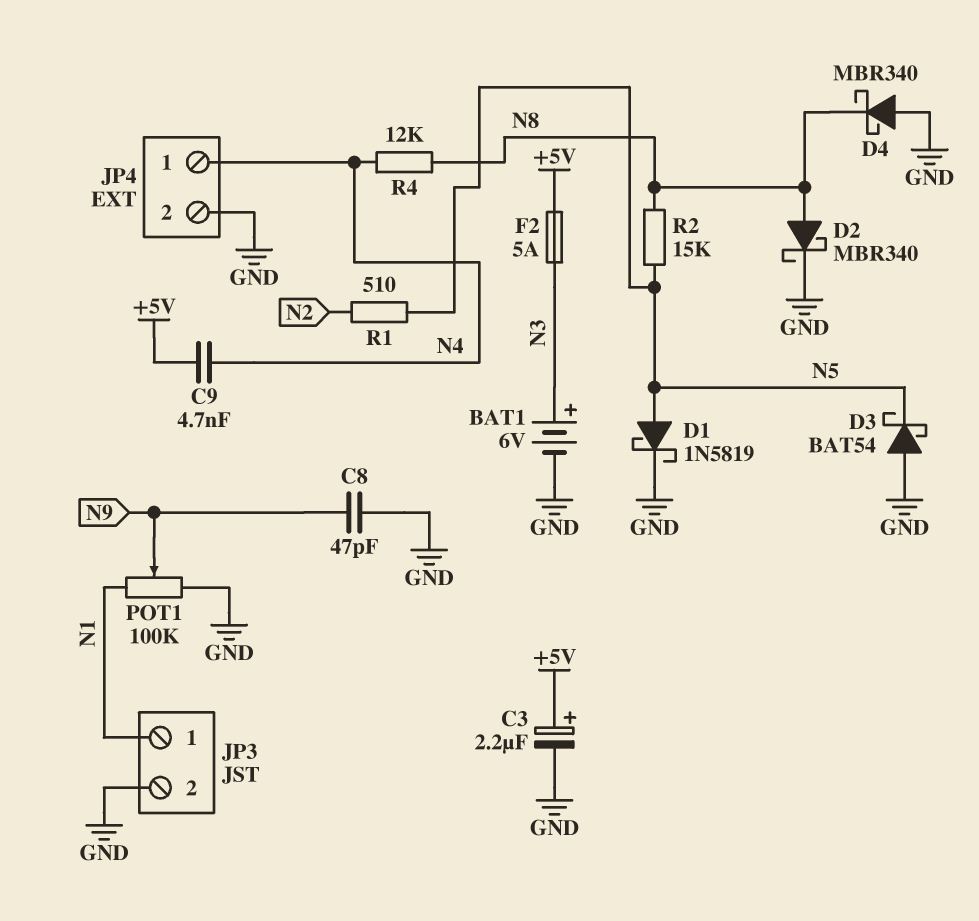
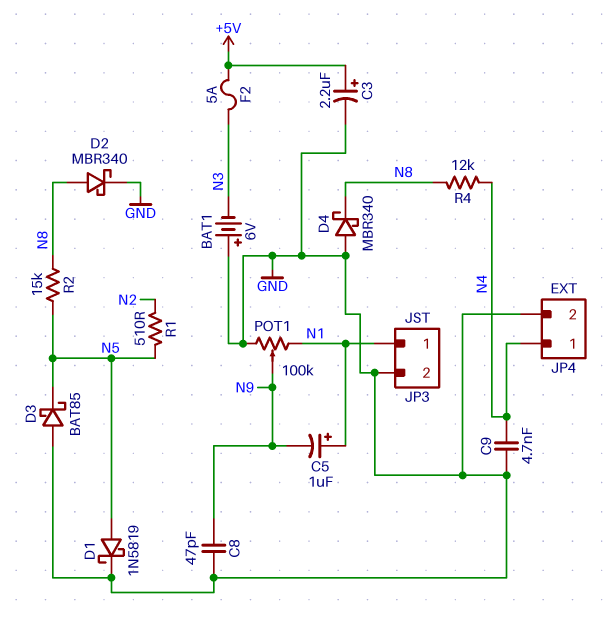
BAT1: 6V (plus N3, minus GND) -> 6V (plus GND, minus N3)
C5: none -> 1uF (plus N1, minus N9)
C9: 4.7nF (+5V, N4) -> 4.7nF (GND, N4)
D3: schottky BAT54 (A GND, K N5) -> schottky BAT85 (A GND, K N5)

